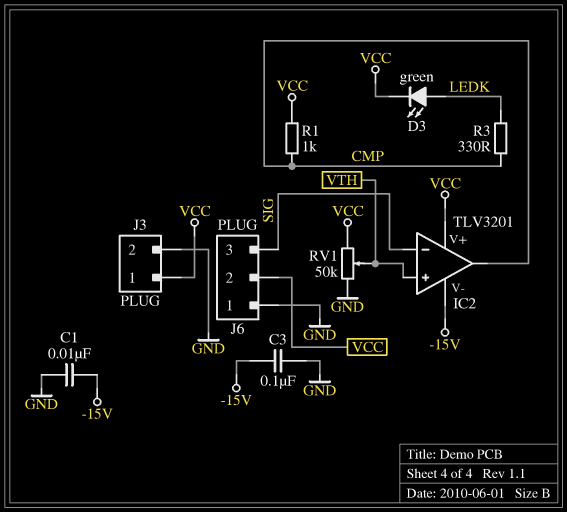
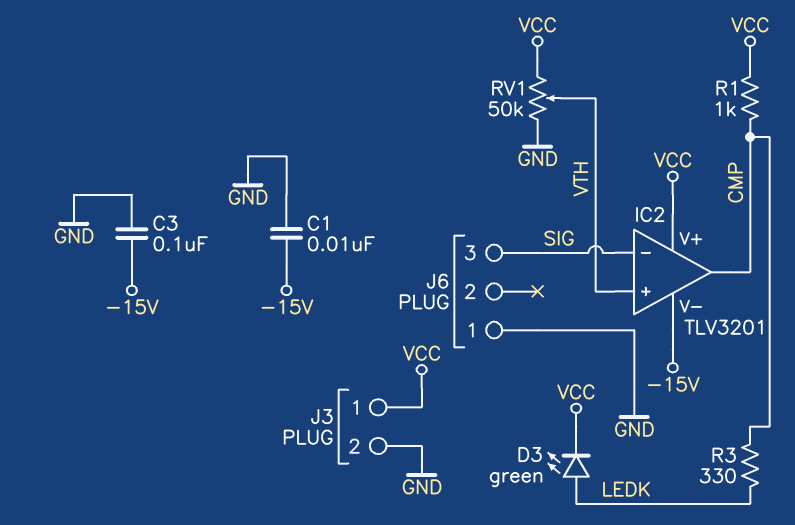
J6 pin 2: VCC -> none

